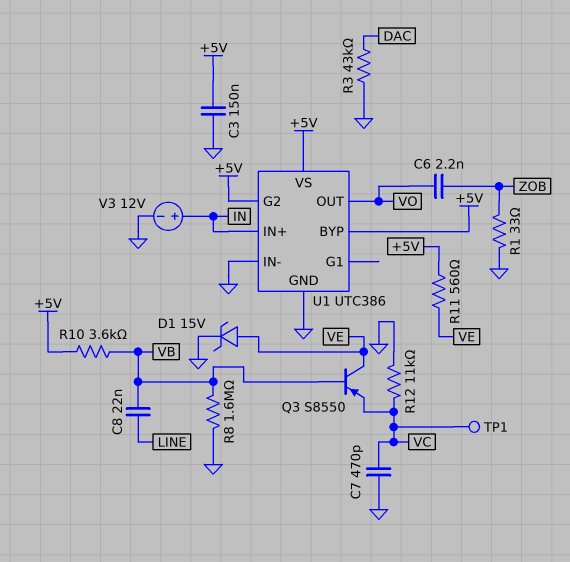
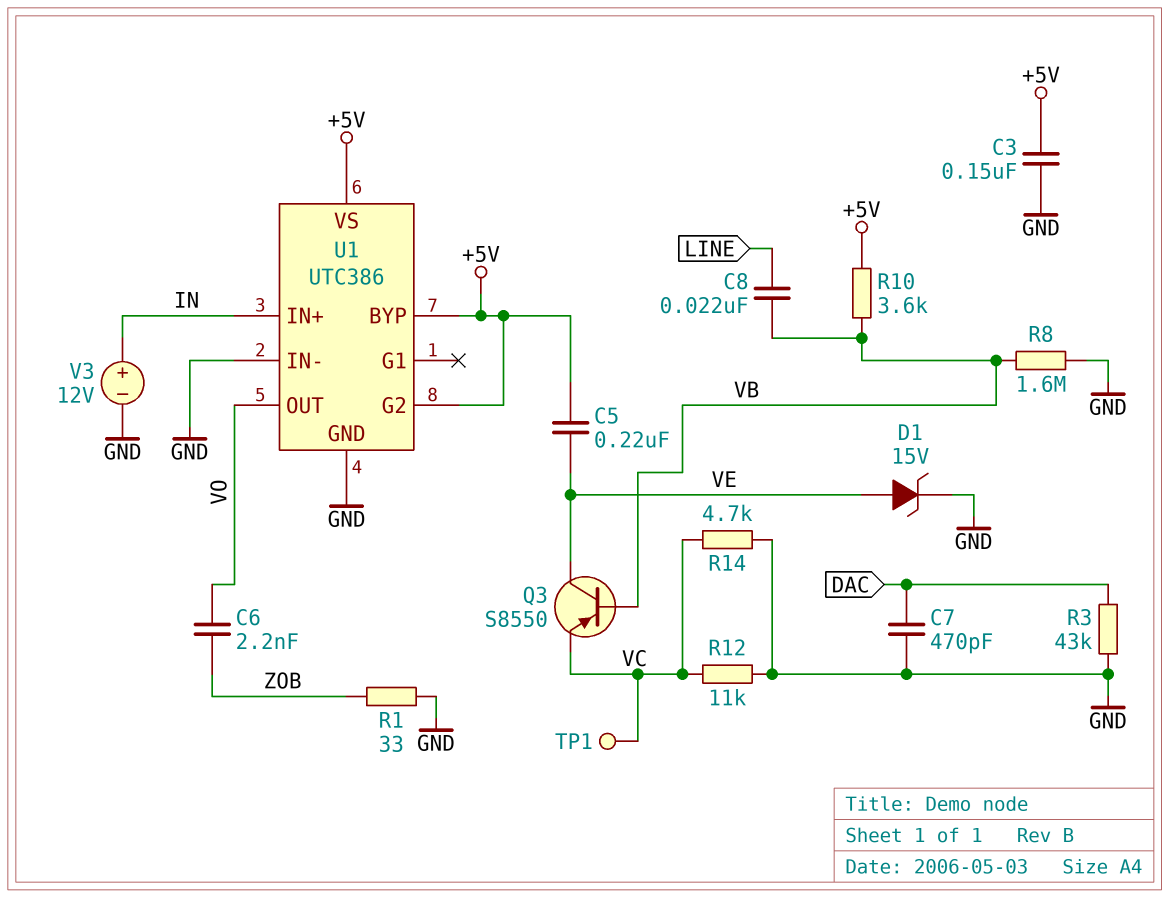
C5: none -> 220nF (+5V, VE)
C7: 470pF (GND, VC) -> 470pF (DAC, GND)
R11: 560 (+5V, VE) -> none
R14: none -> 4.7k (GND, VC)

